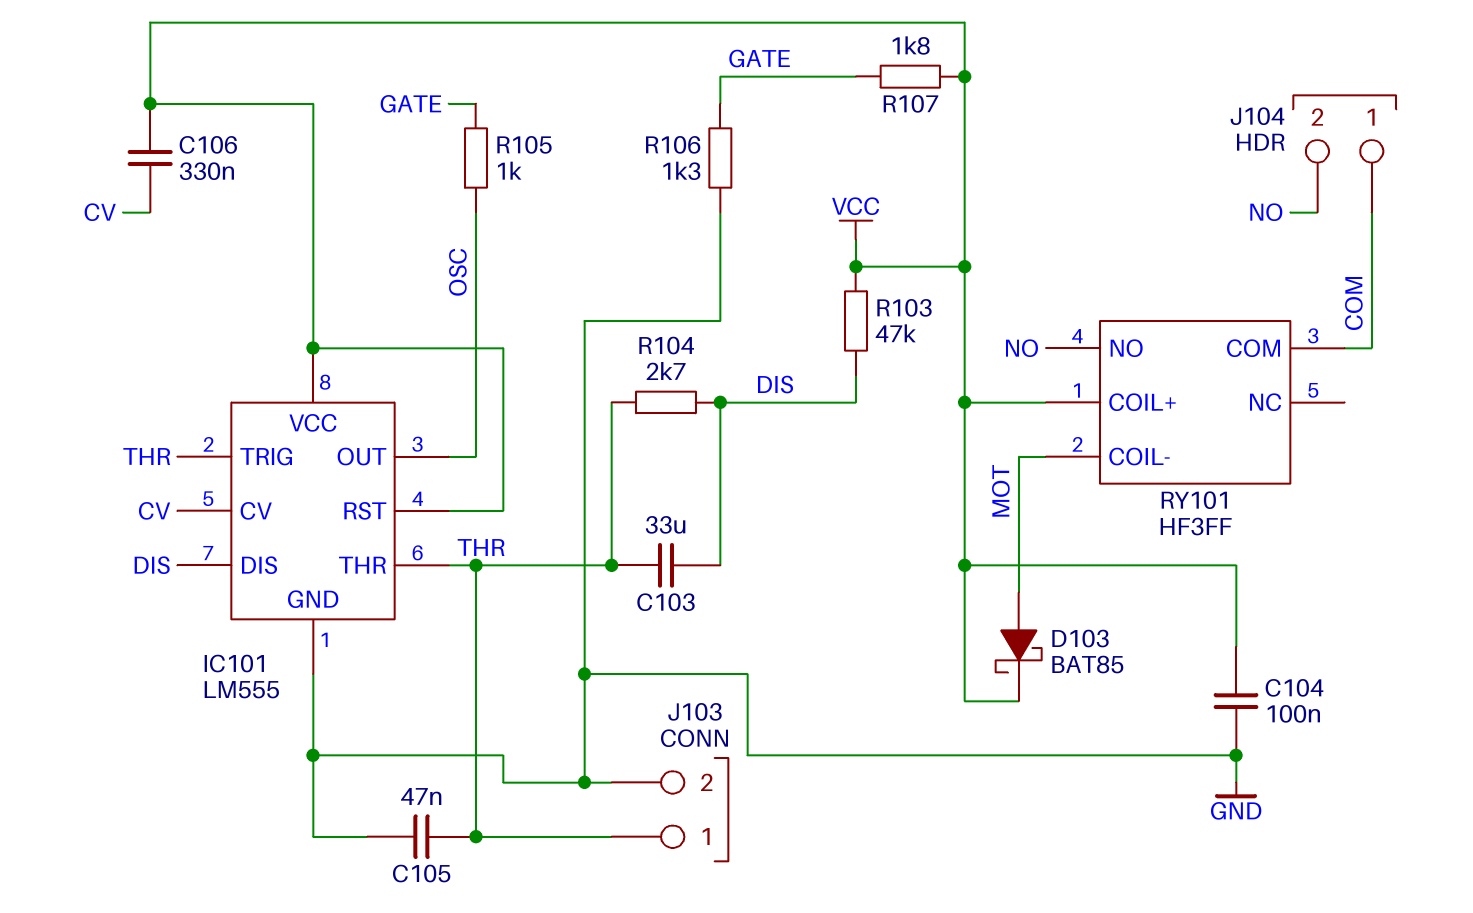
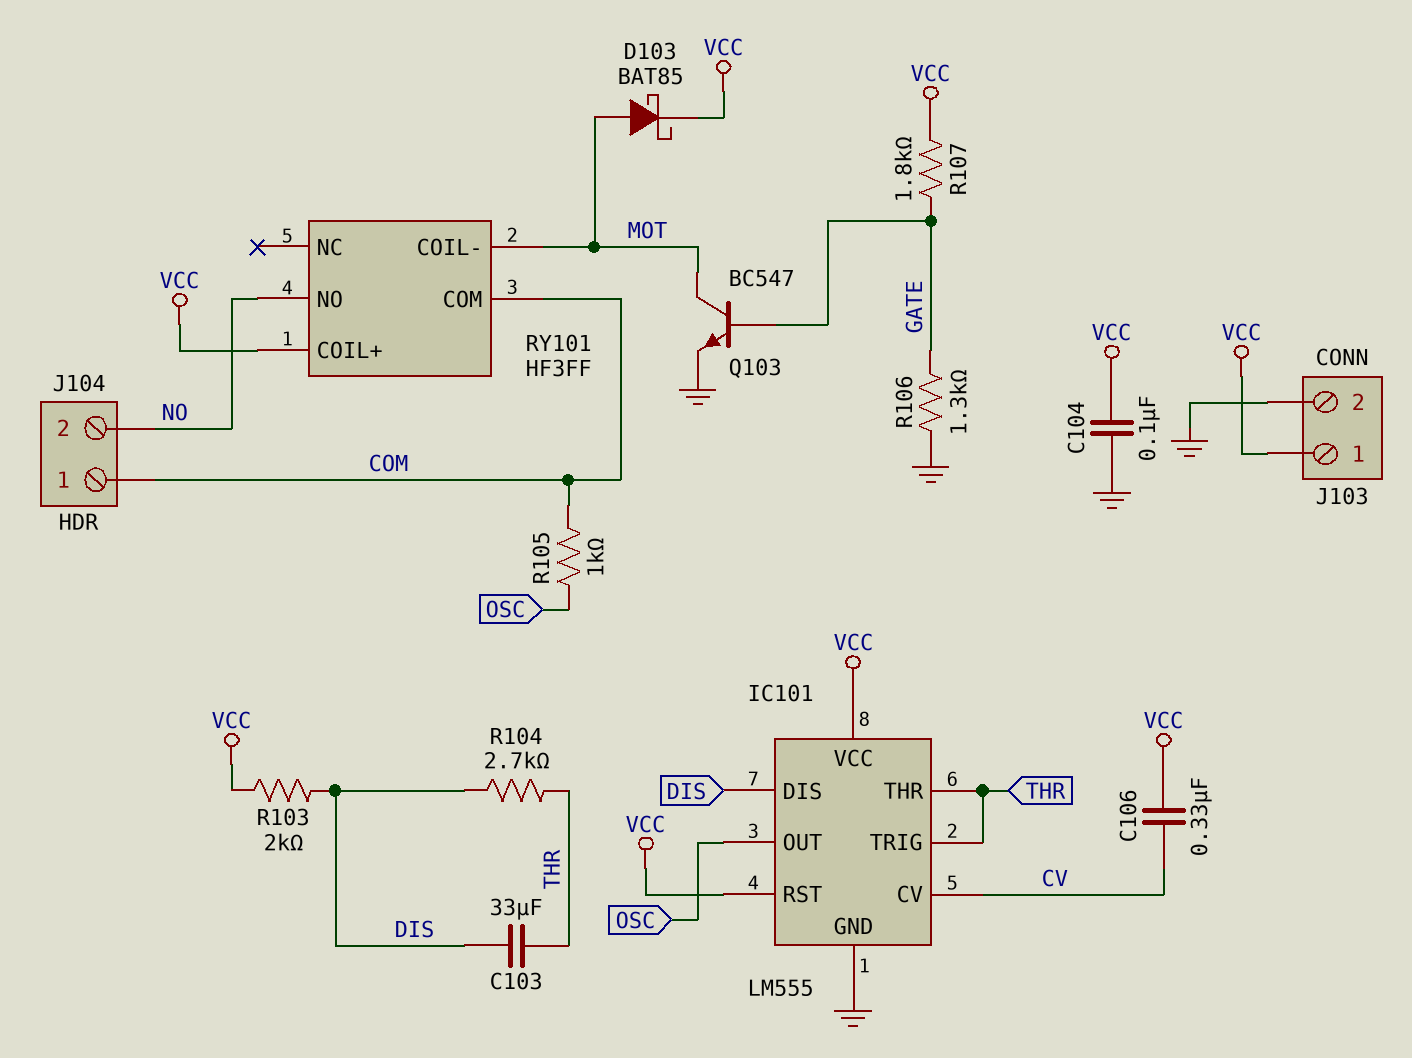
C105: 47nF (GND, THR) -> none
J103 pin 1: THR -> VCC
Q103: none -> NPN BC547 (B GATE, C MOT, E GND)
R103: 47k (DIS, VCC) -> 2k (DIS, VCC)
R105: 1k (GATE, OSC) -> 1k (COM, OSC)

